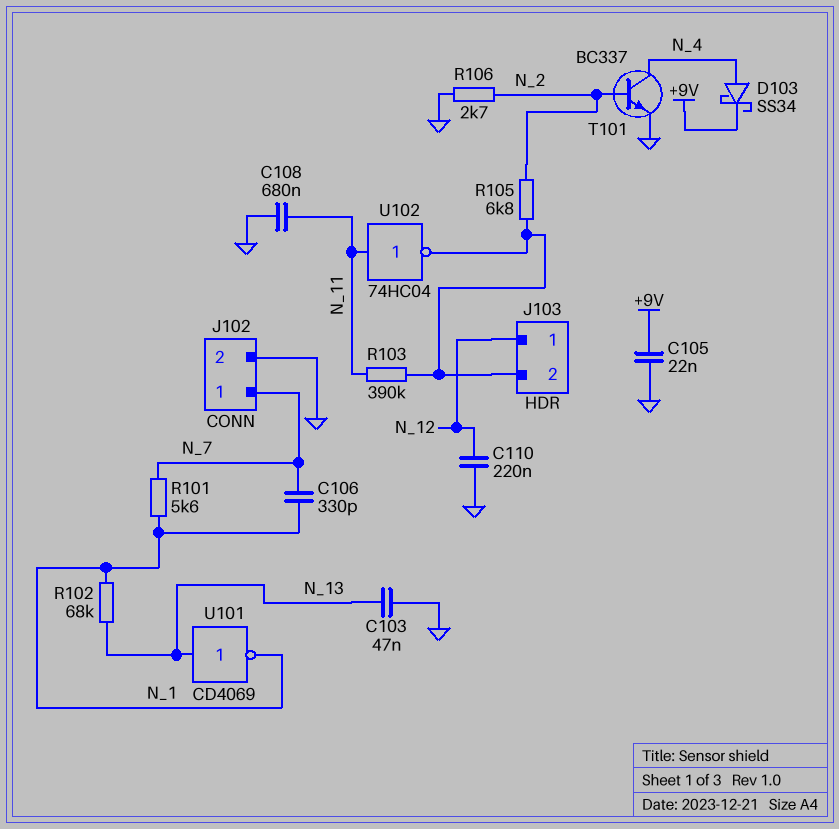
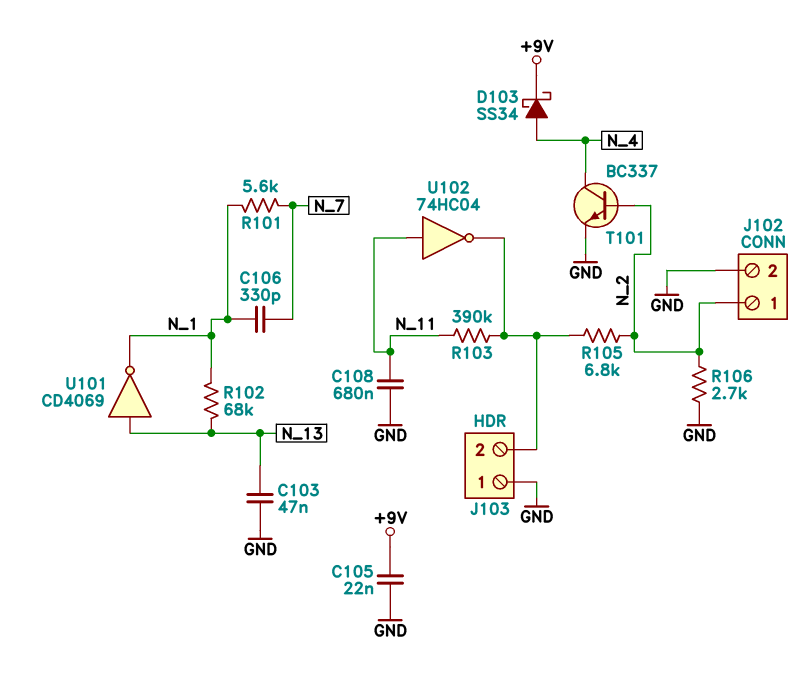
C110: 220nF (GND, N_12) -> none
J102 pin 1: N_7 -> N_2
J103 pin 1: N_12 -> GND

